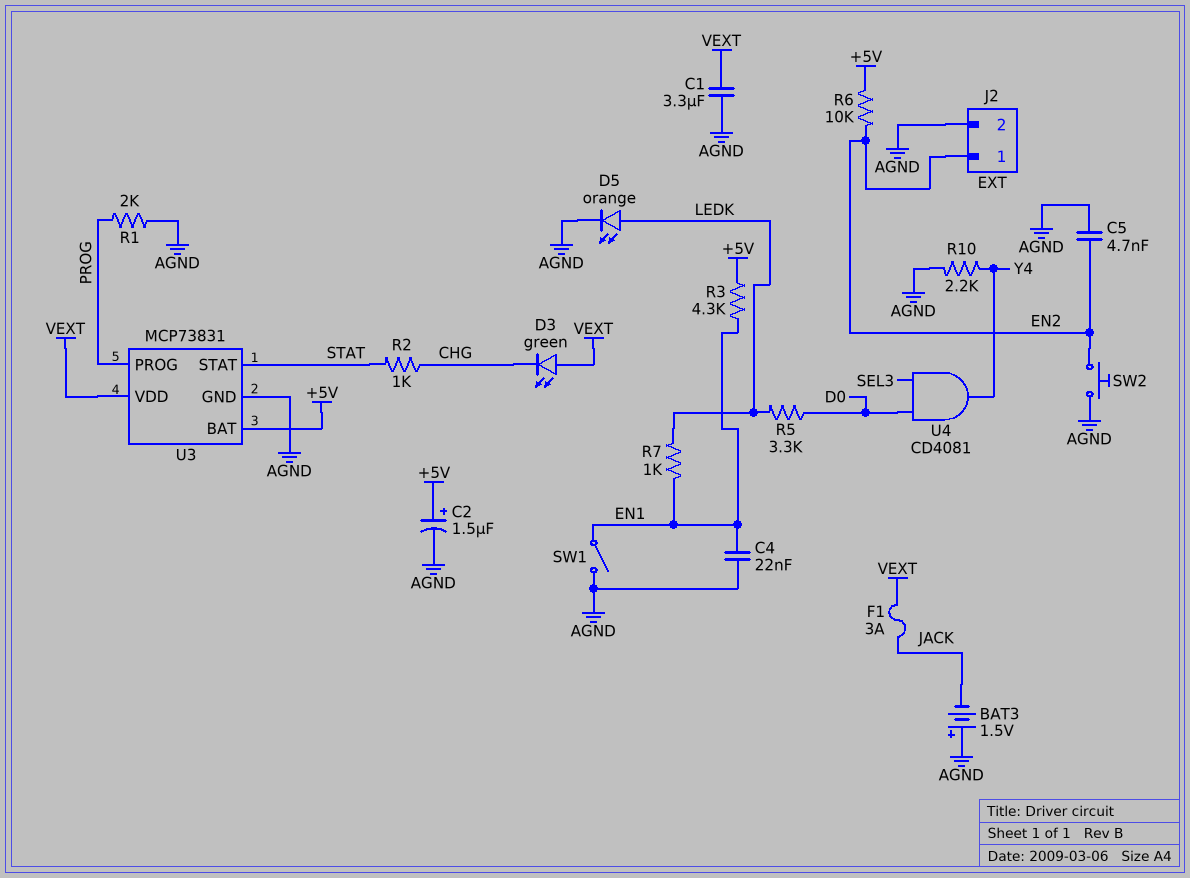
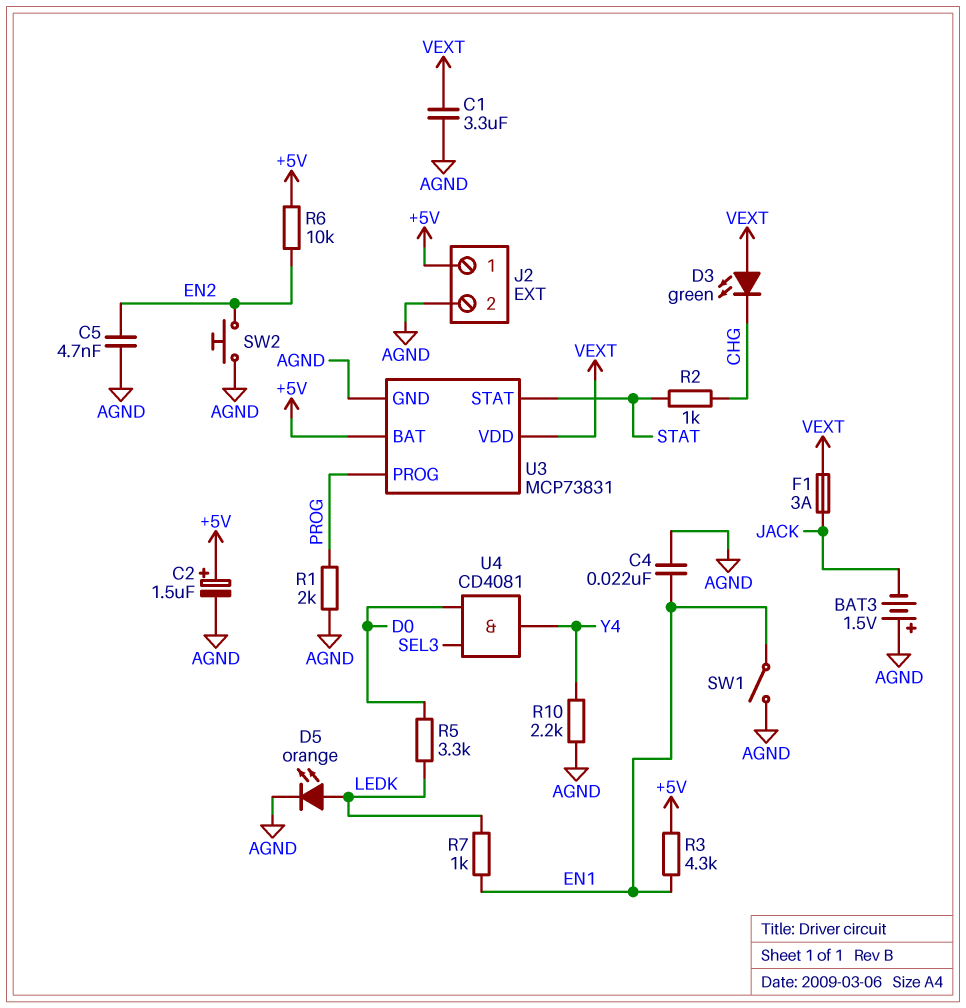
J2 pin 1: EN2 -> +5V

